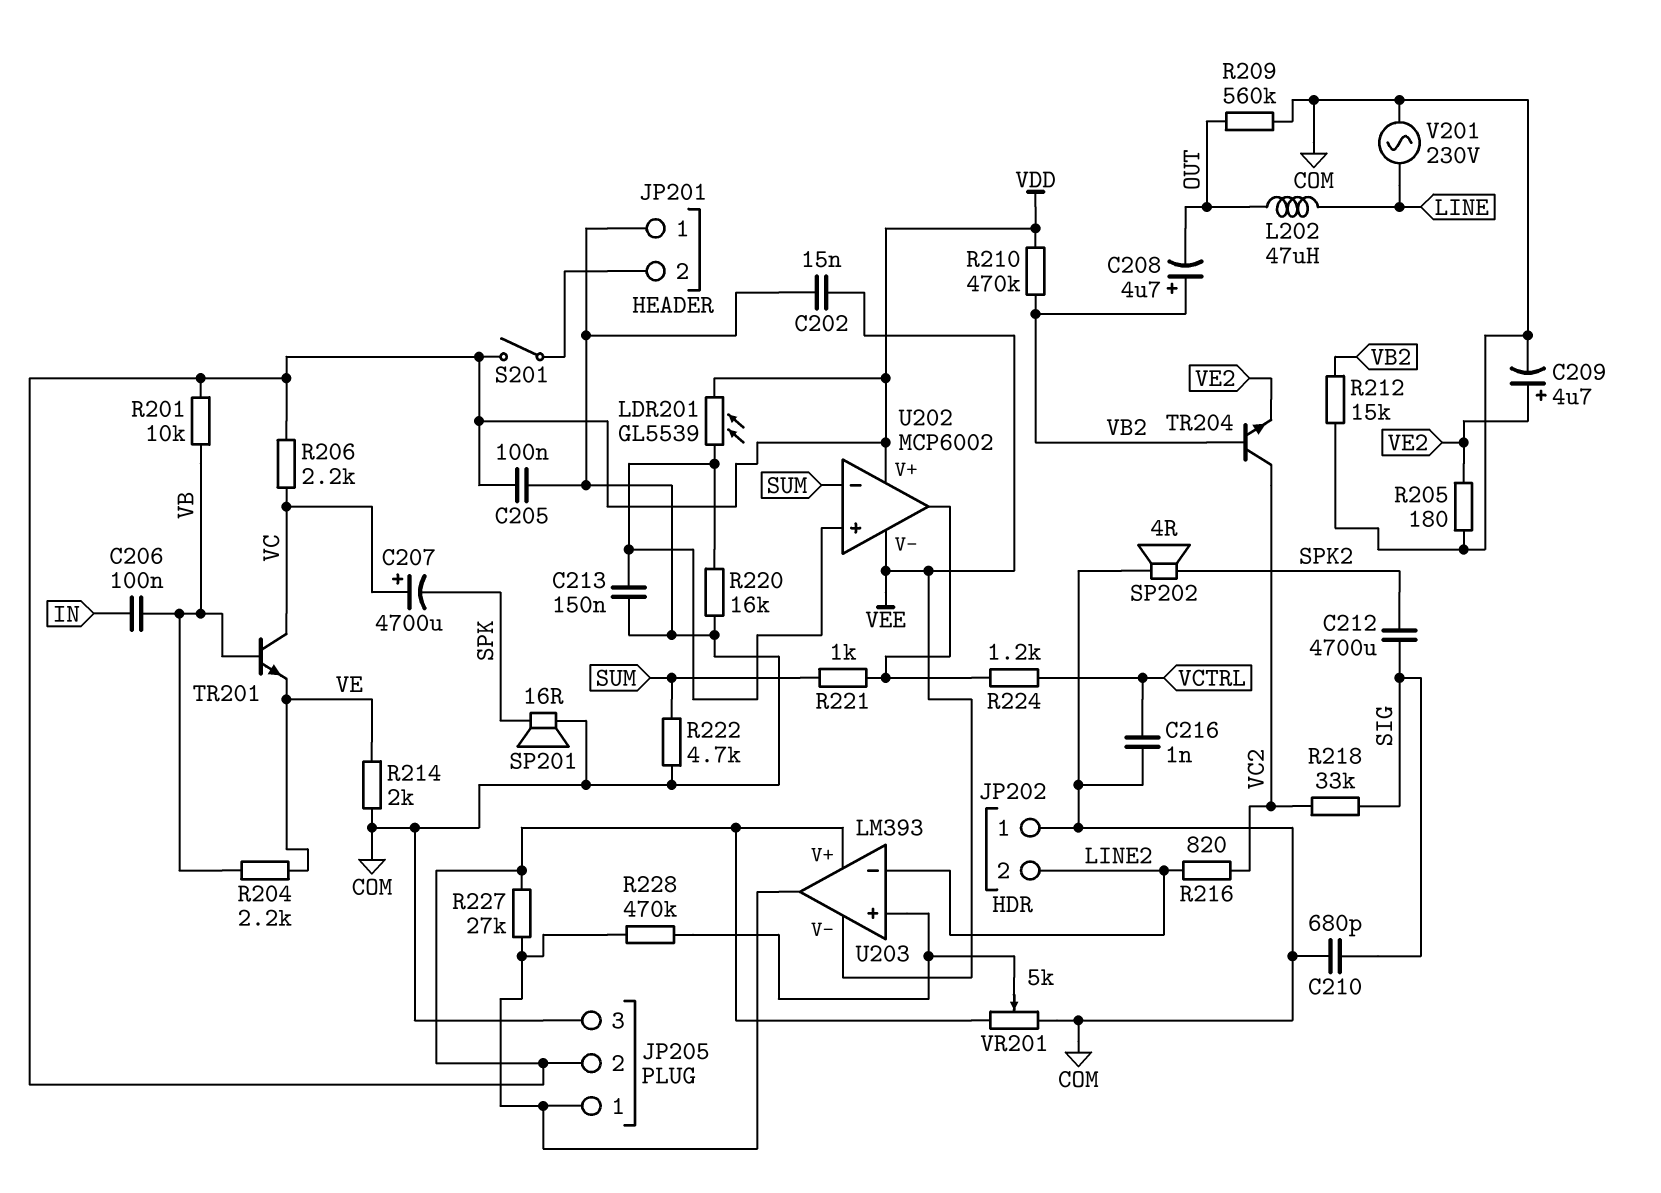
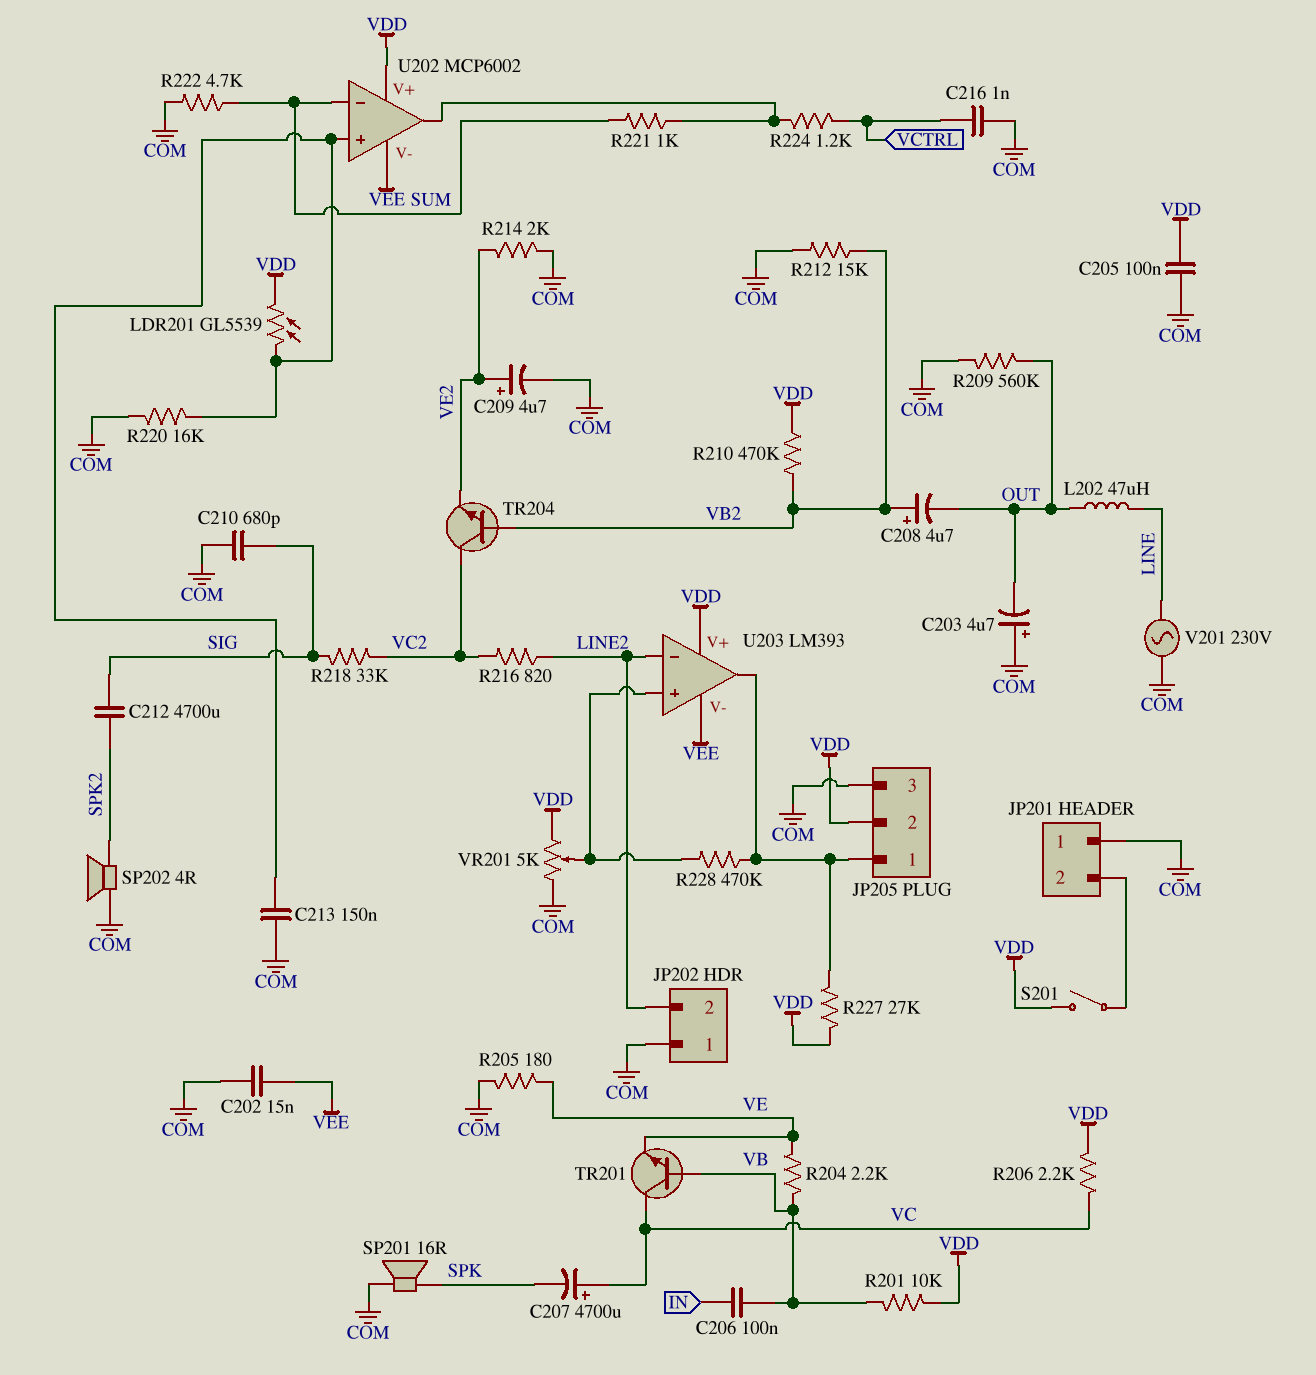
C203: none -> 4.7uF (plus COM, minus OUT)
R205: 180 (COM, VE2) -> 180 (COM, VE)
R214: 2k (COM, VE) -> 2k (COM, VE2)

